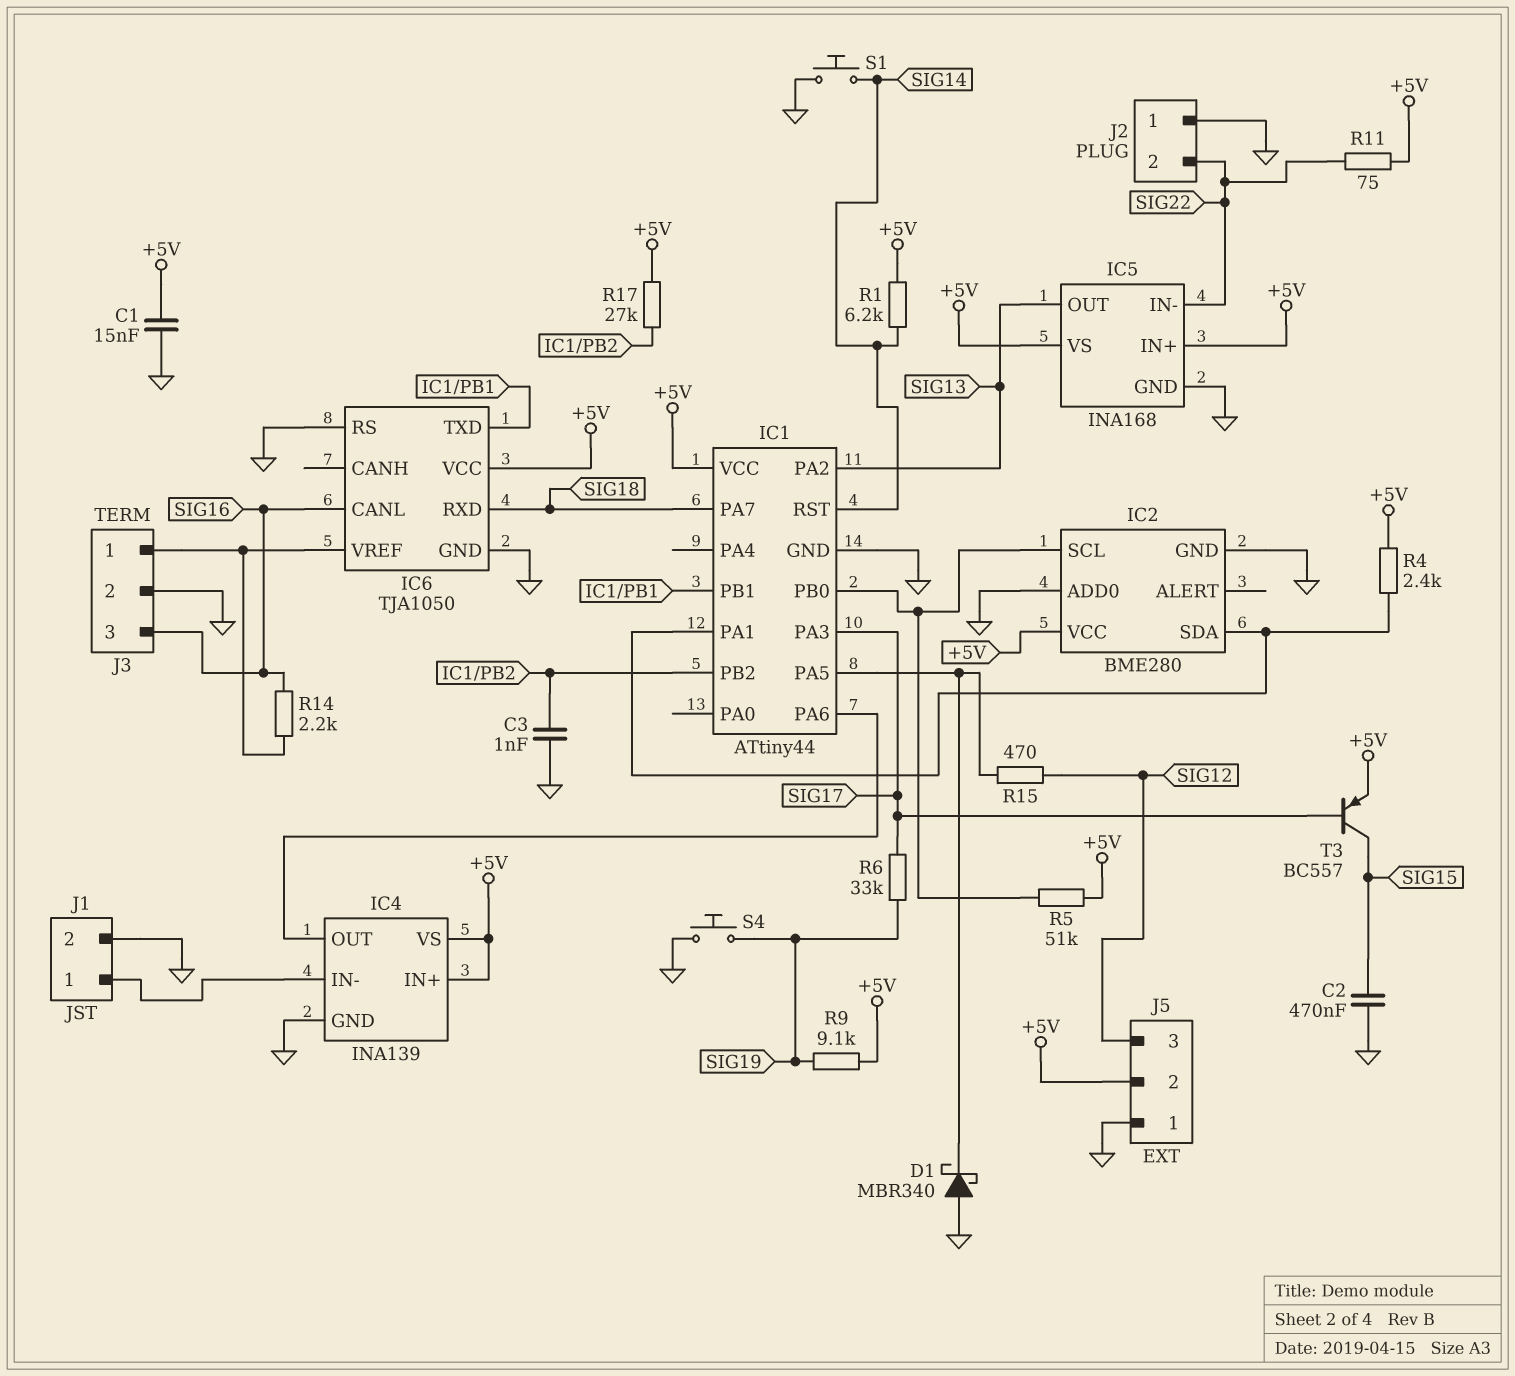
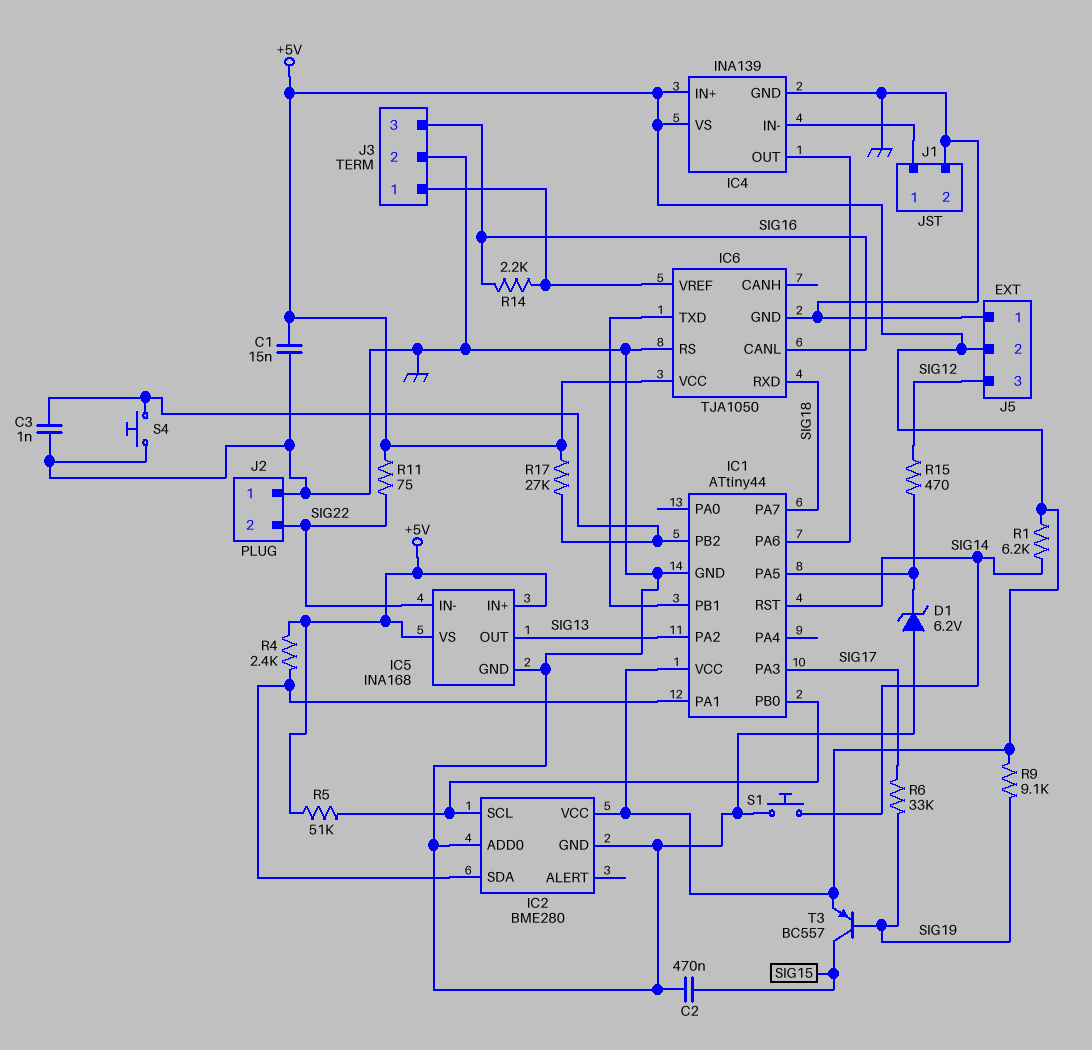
D1: schottky MBR340 (A GND, K IC1/PA5) -> zener 6.2V (A GND, K IC1/PA5)
S4: button (GND, SIG19) -> button (GND, IC1/PB2)
T3: PNP BC557 (B SIG17, C SIG15, E +5V) -> PNP BC557 (B SIG19, C SIG15, E +5V)

